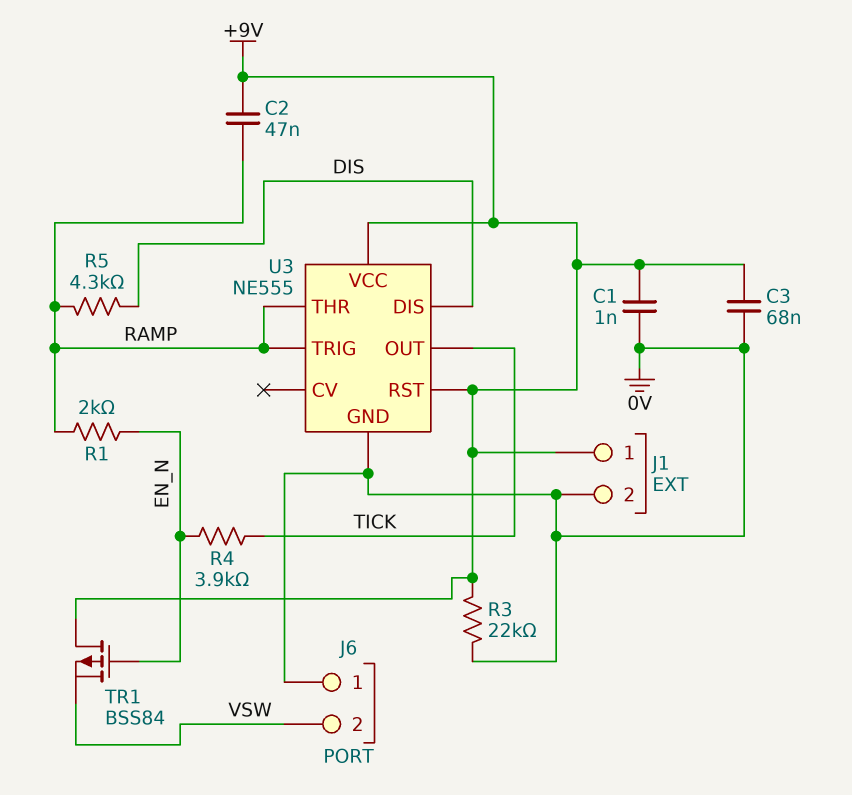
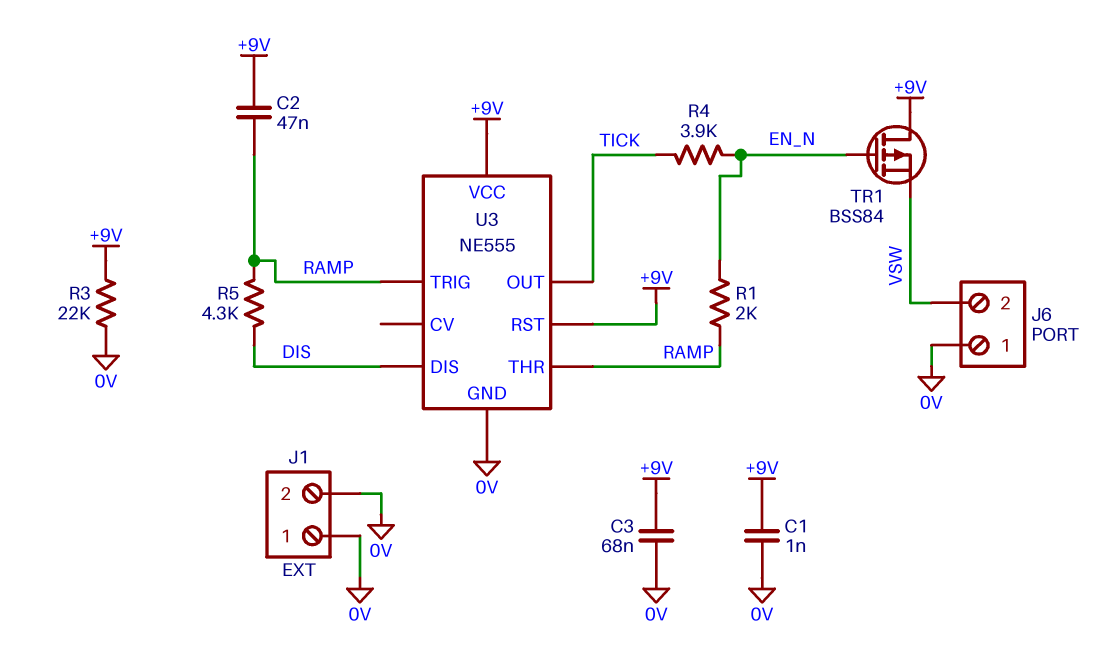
J1 pin 1: +9V -> 0V

